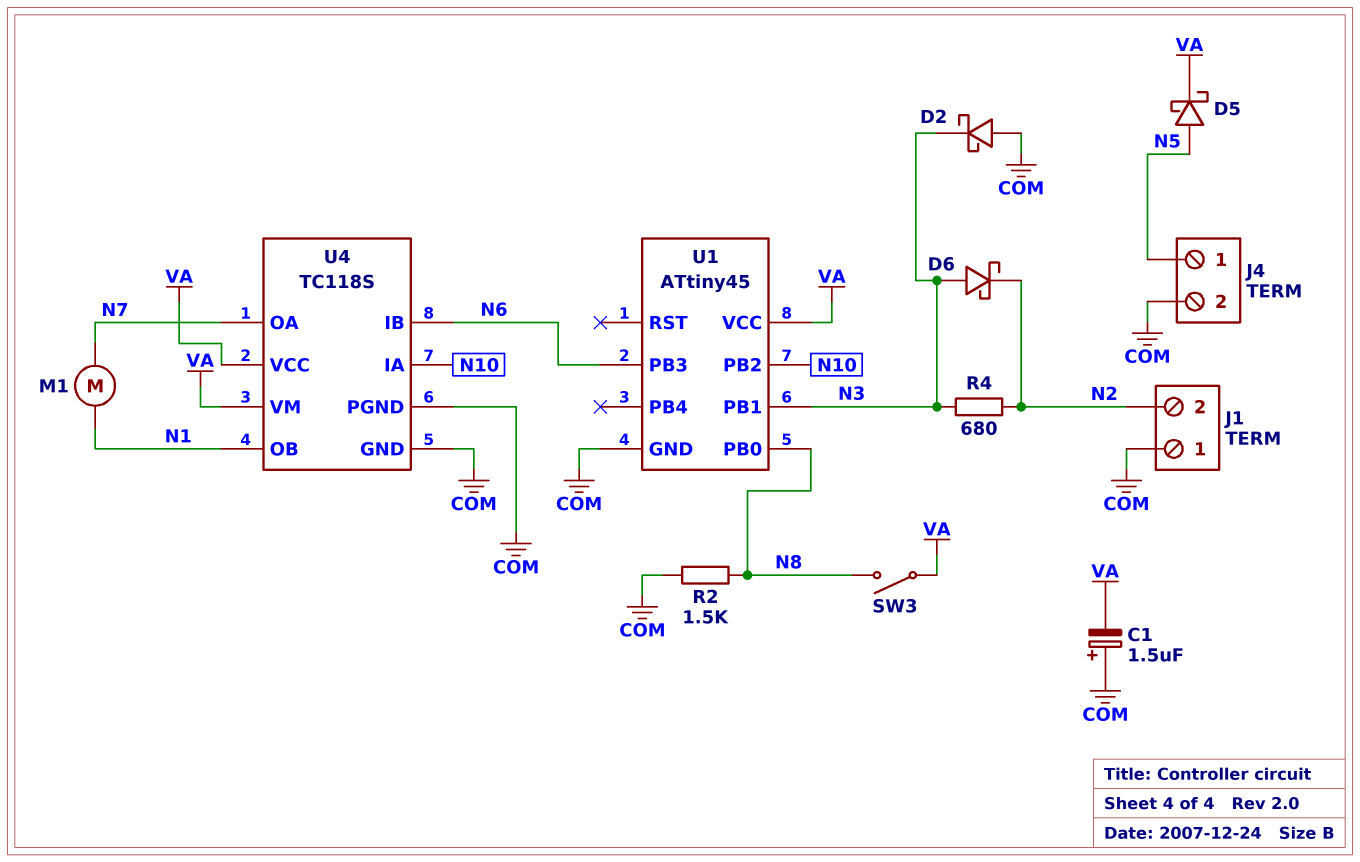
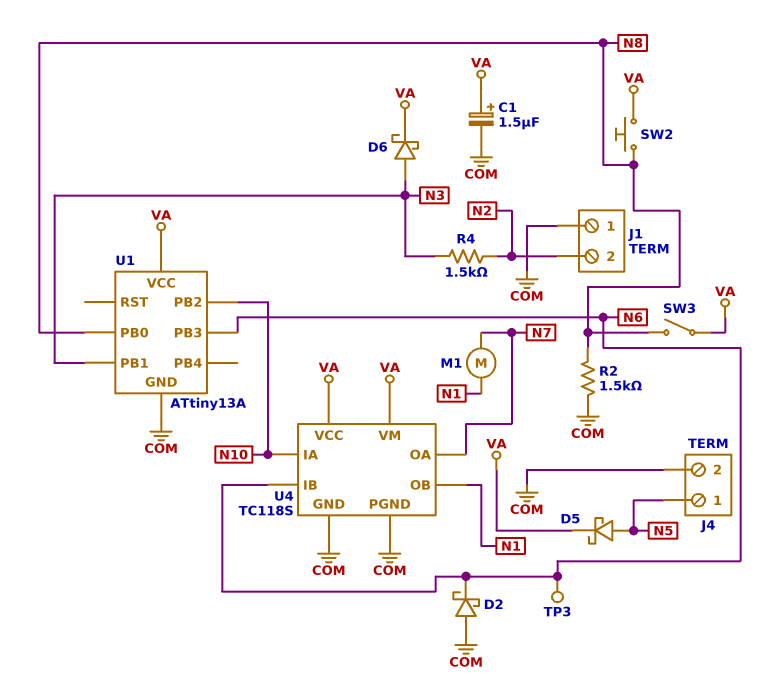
C1: 1.5uF (plus COM, minus VA) -> 1.5uF (plus VA, minus COM)
D2: schottky (A COM, K N3) -> schottky (A COM, K N6)
D6: schottky (A N3, K N2) -> schottky (A N3, K VA)
R4: 680 (N2, N3) -> 1.5k (N2, N3)
SW2: none -> button (N8, VA)
TP3: none -> test point (N6)
U1: ATtiny45 -> ATtiny13A

